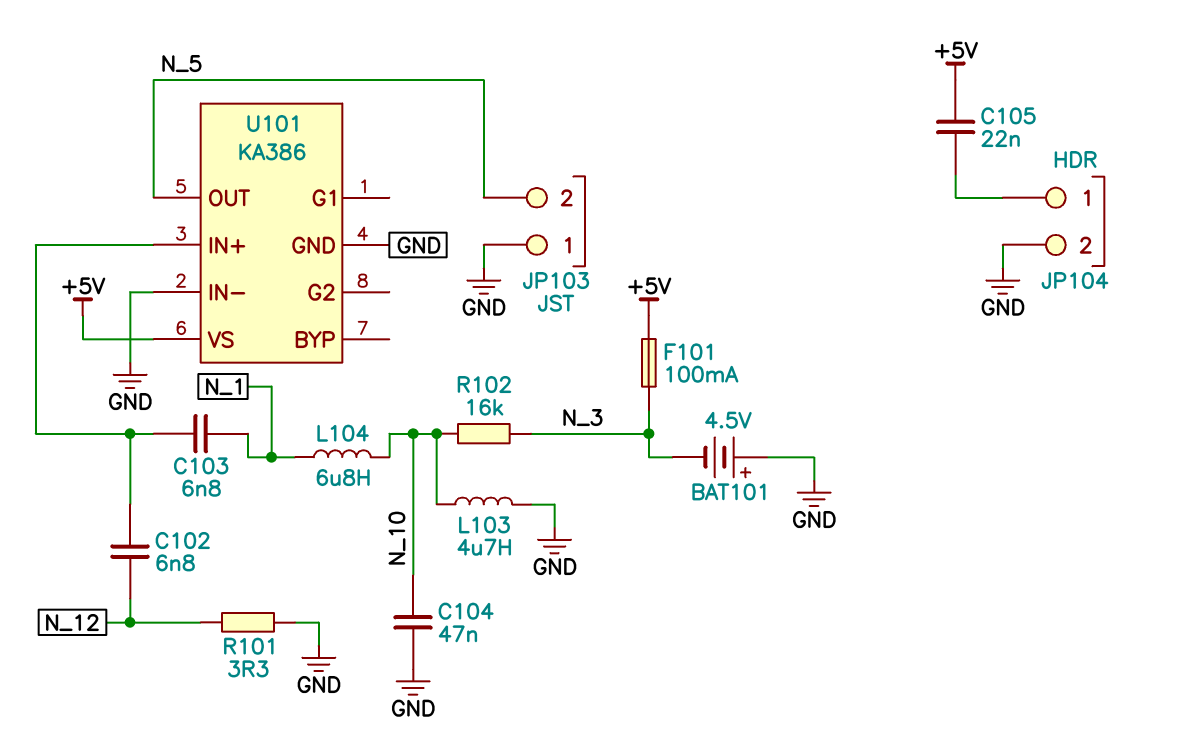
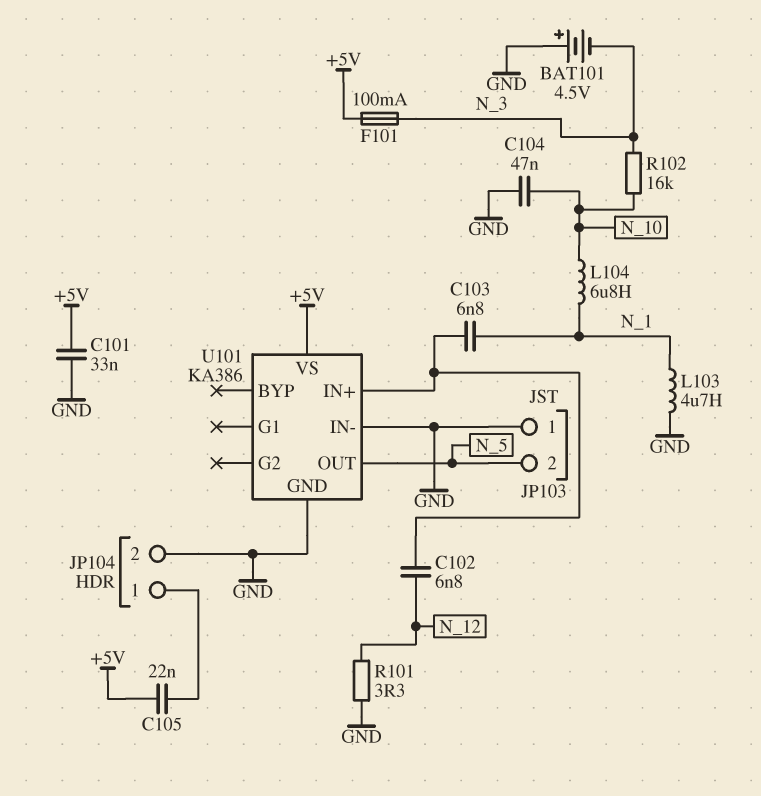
C101: none -> 33nF (+5V, GND)
L103: 4.7uH (GND, N_10) -> 4.7uH (GND, N_1)

